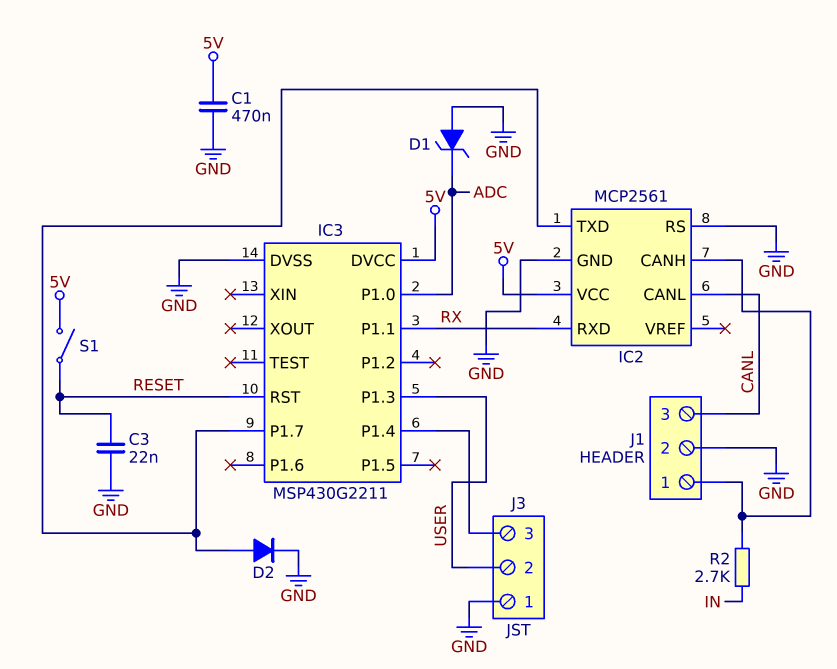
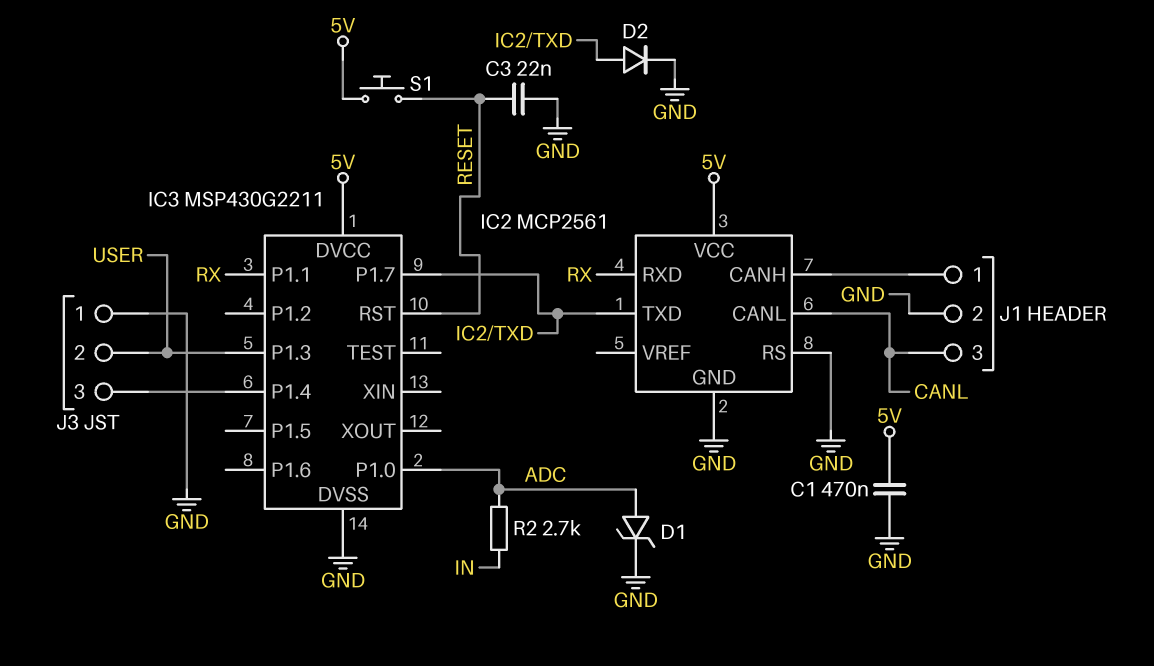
D1: zener (A GND, K ADC) -> zener (A ADC, K GND)
R2: 2.7k (IC2/CANH, IN) -> 2.7k (ADC, IN)
S1: switch (5V, RESET) -> button (5V, RESET)

